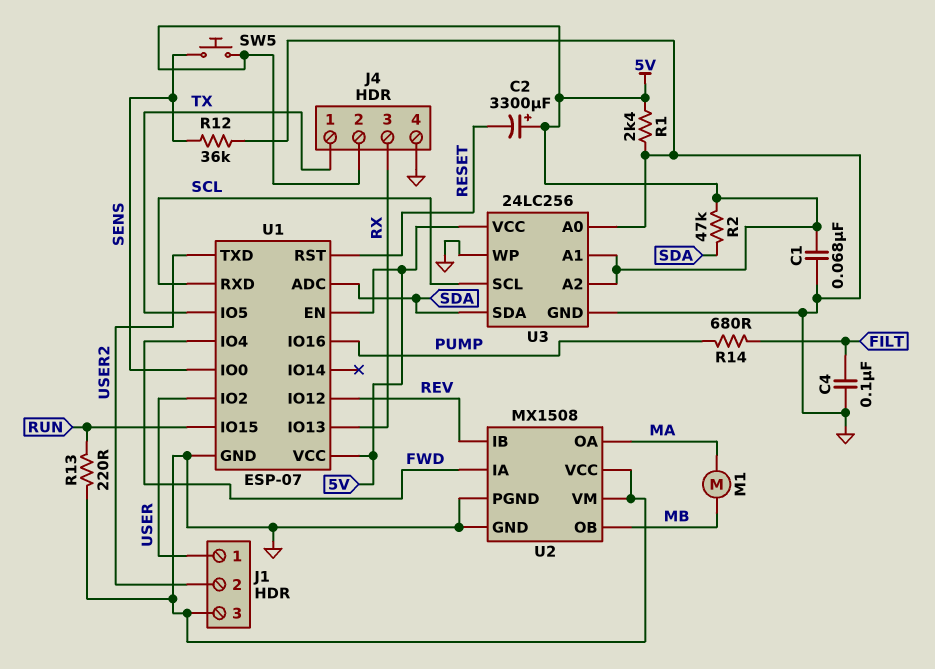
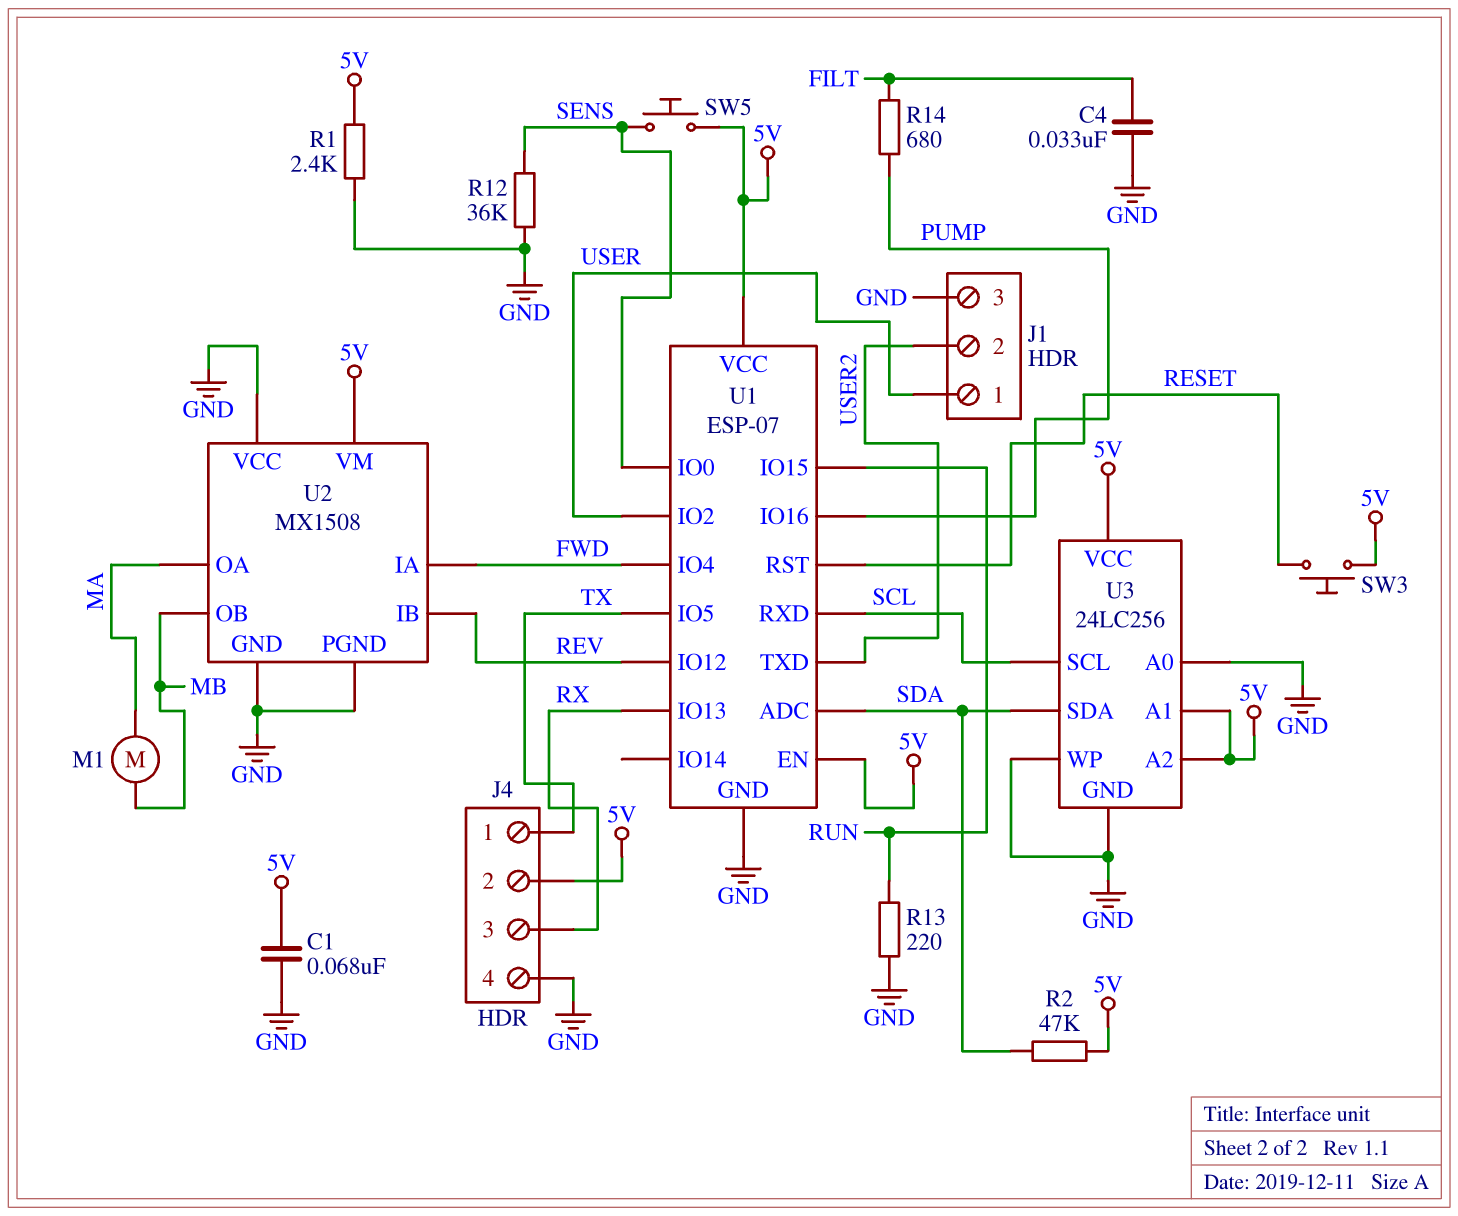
C2: 3300uF (plus 5V, minus RESET) -> none
C4: 100nF (FILT, GND) -> 33nF (FILT, GND)
SW3: none -> button (5V, RESET)
U2 pin VM: GND -> 5V

